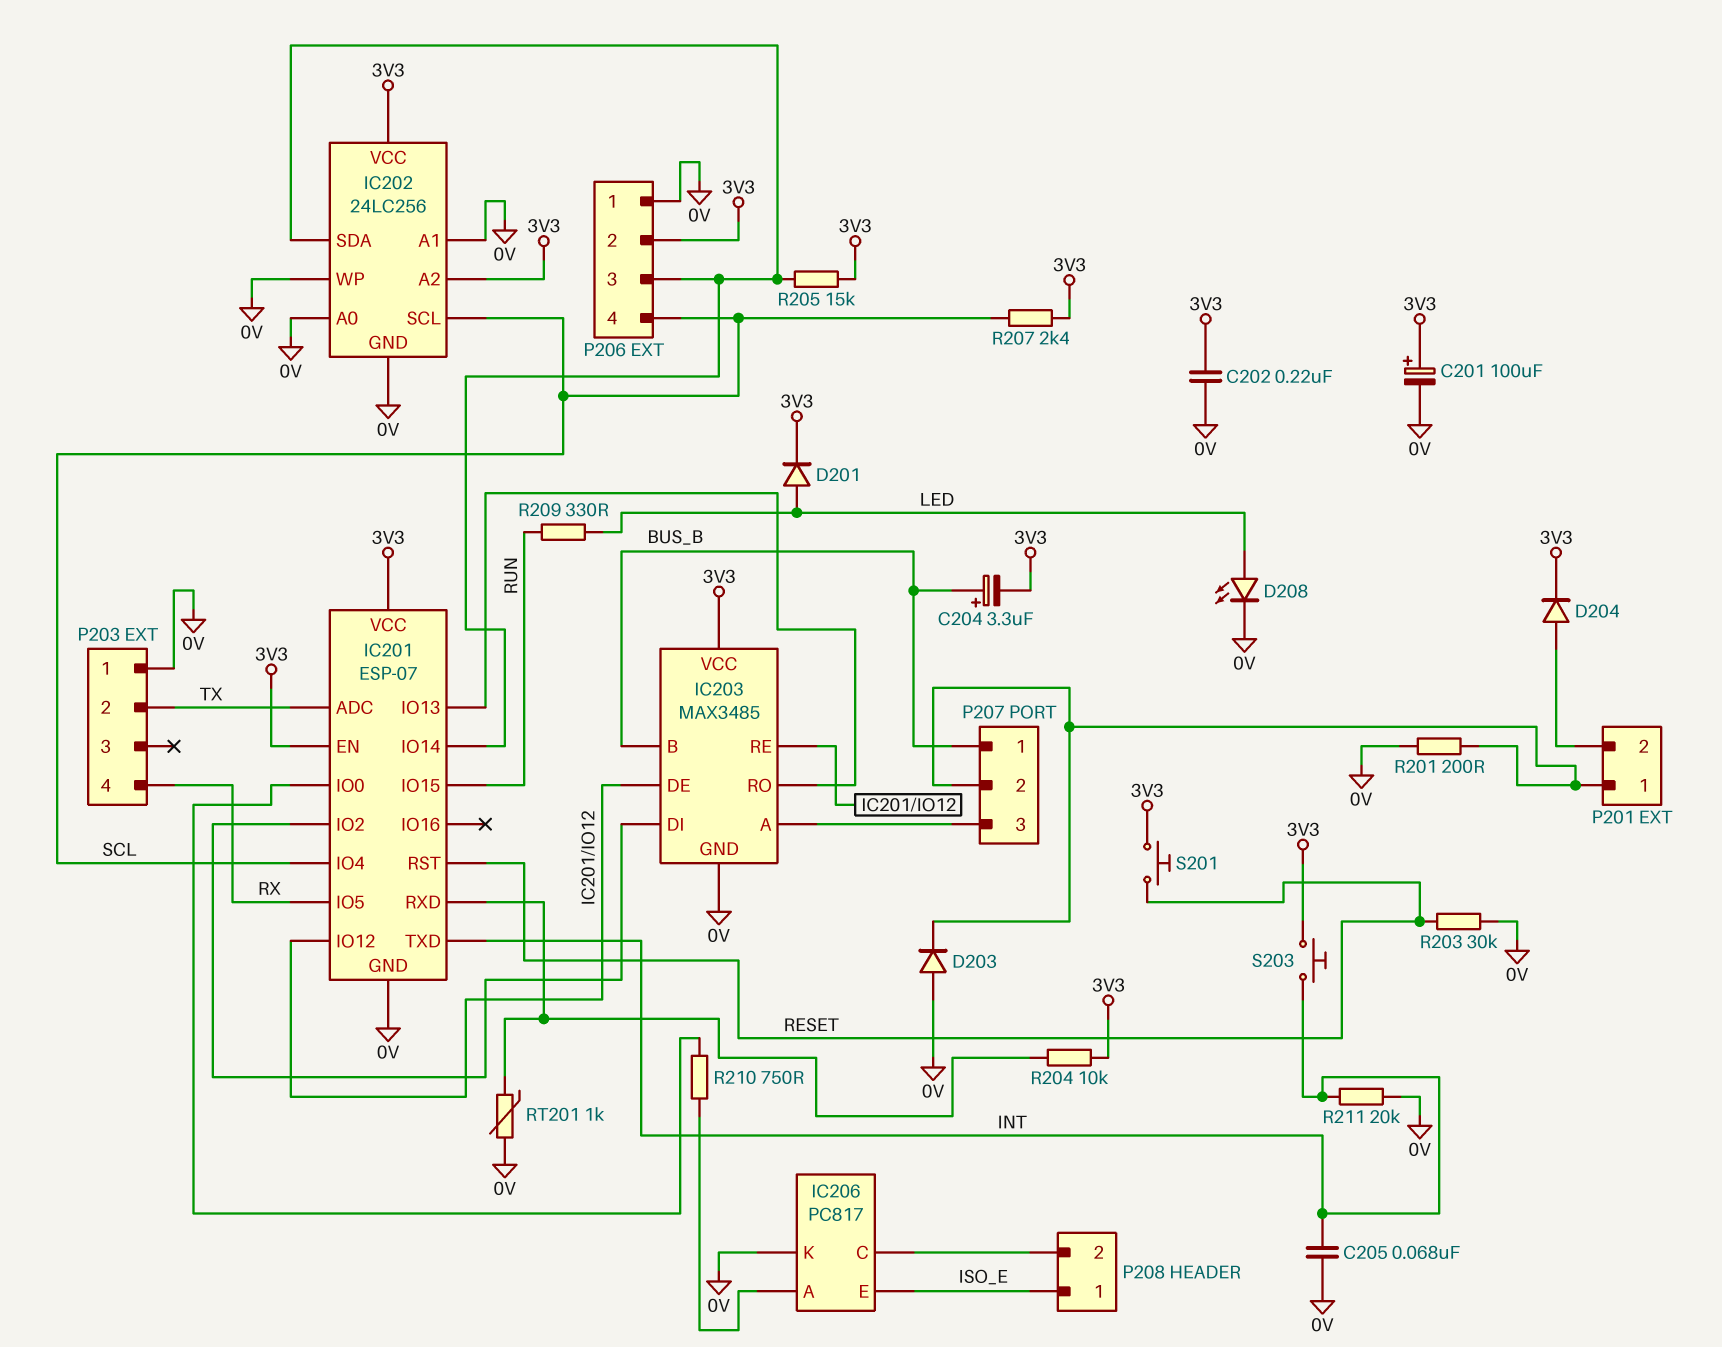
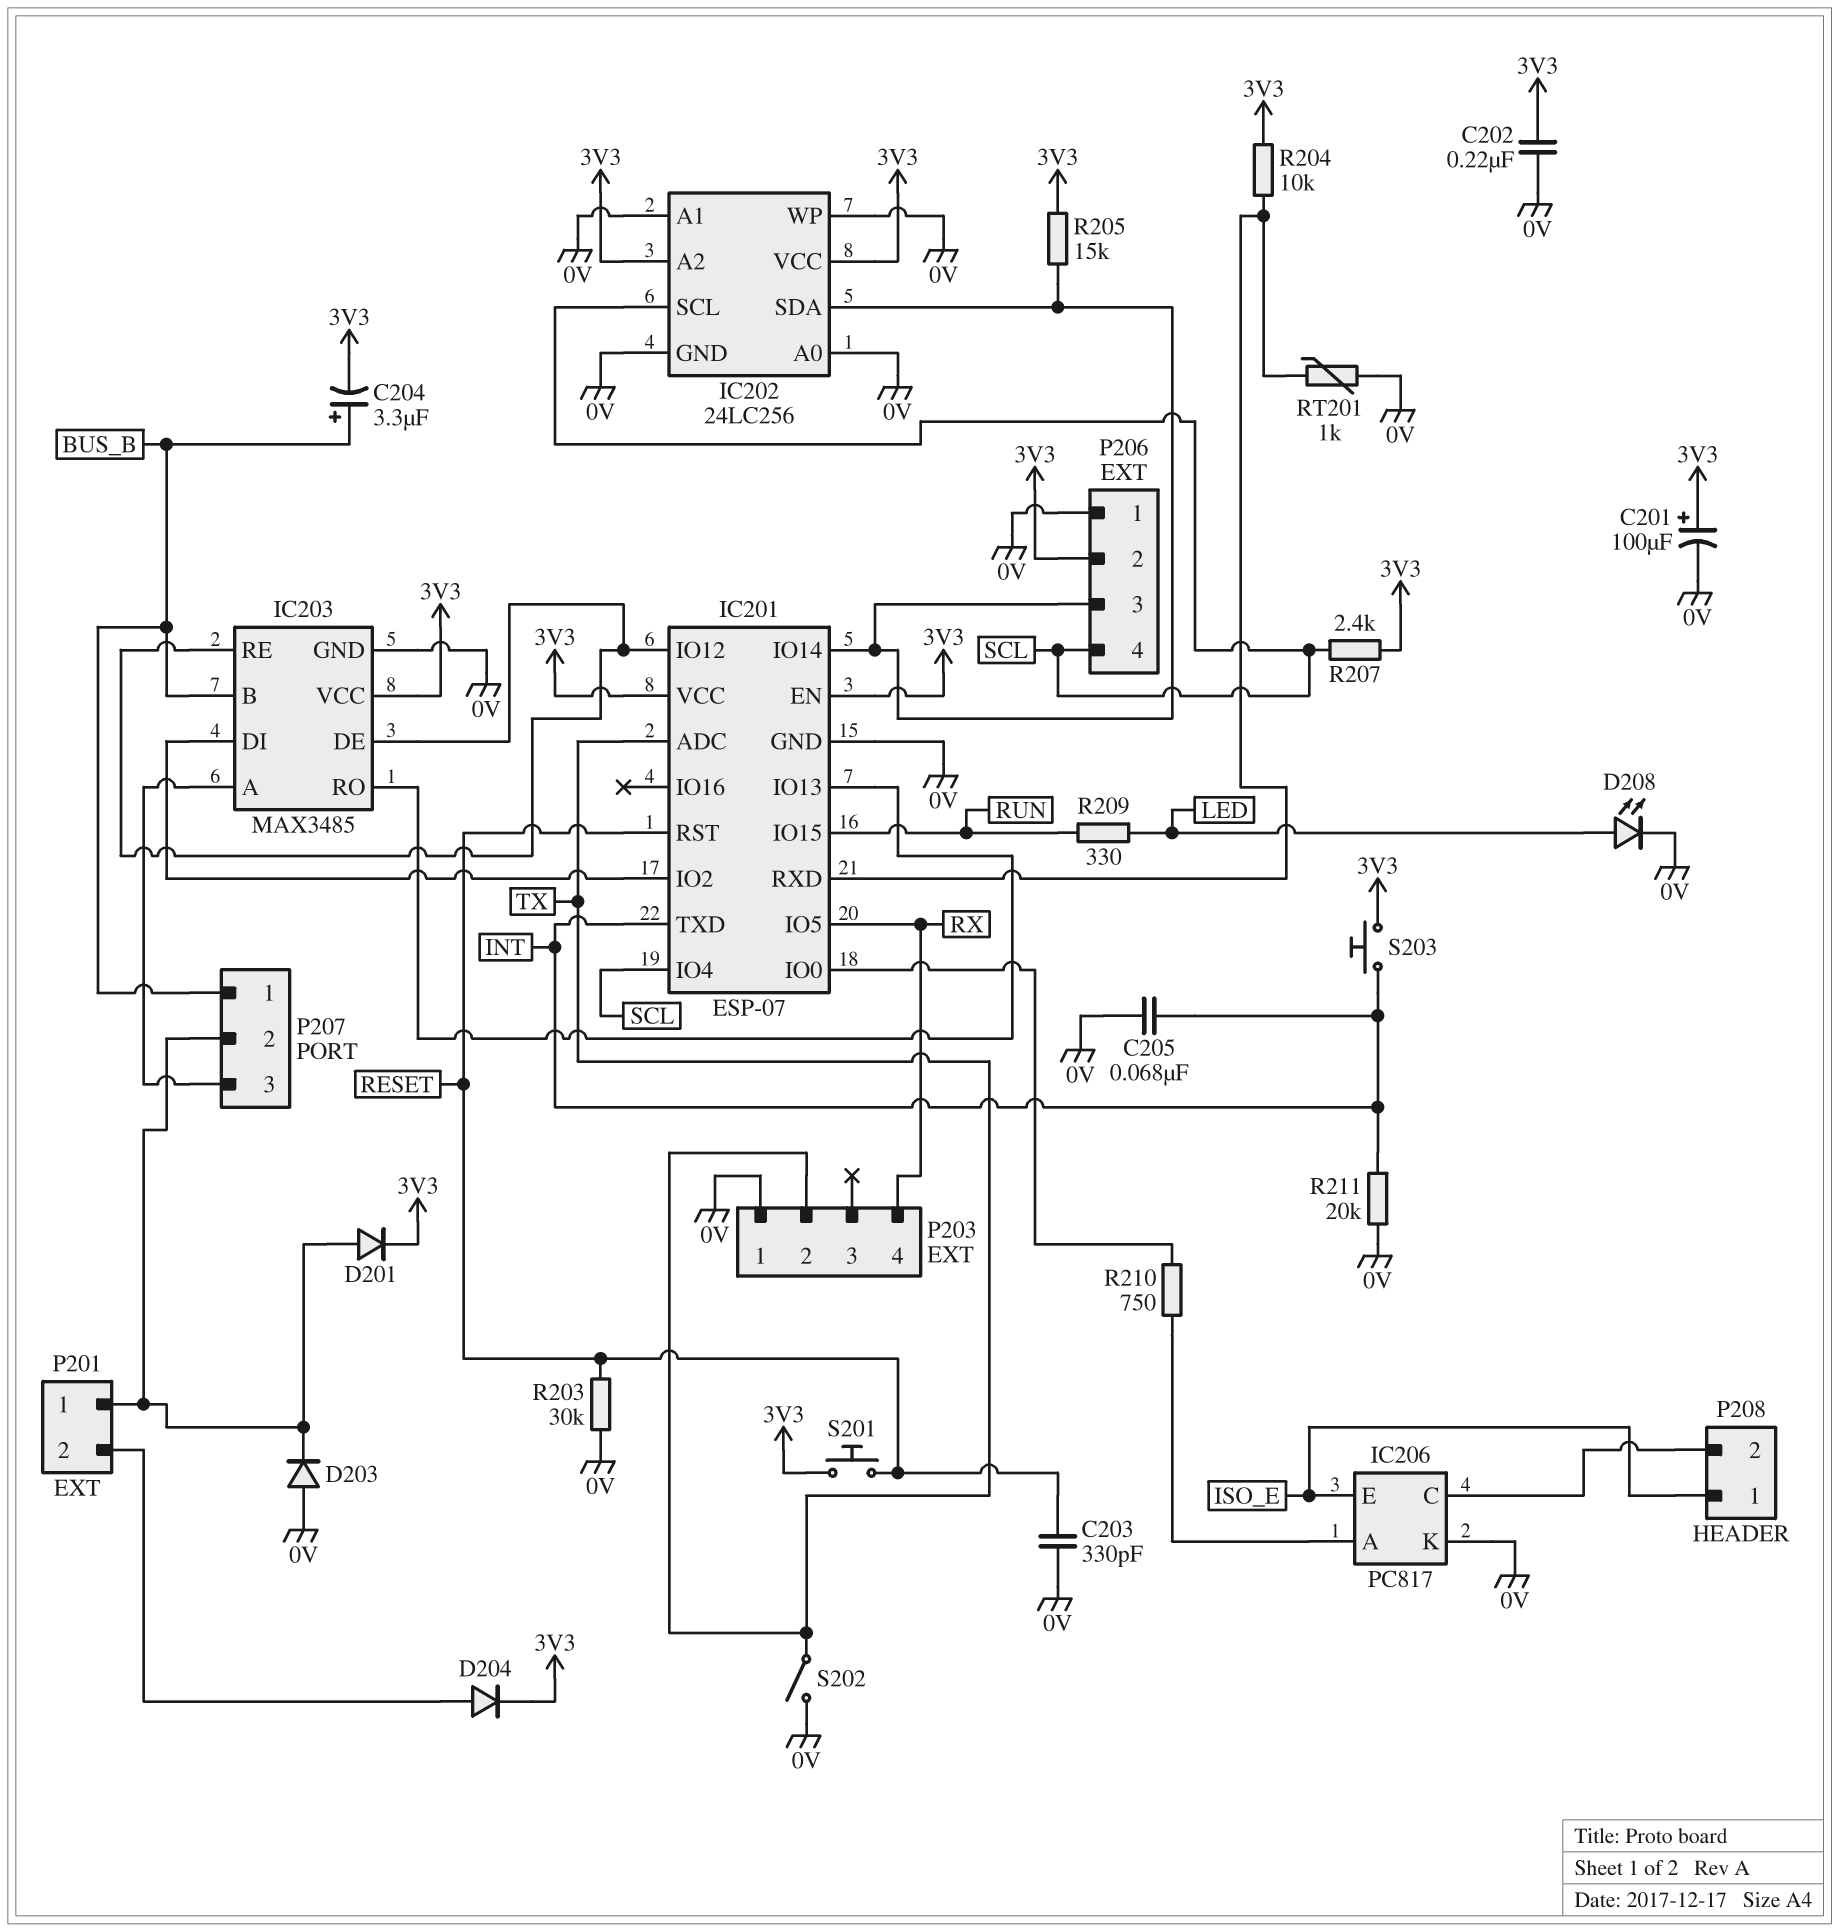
C203: none -> 330pF (0V, RESET)
D201: diode (A LED, K 3V3) -> diode (A P201/1, K 3V3)
R201: 200 (0V, P201/1) -> none
S202: none -> switch (0V, TX)

